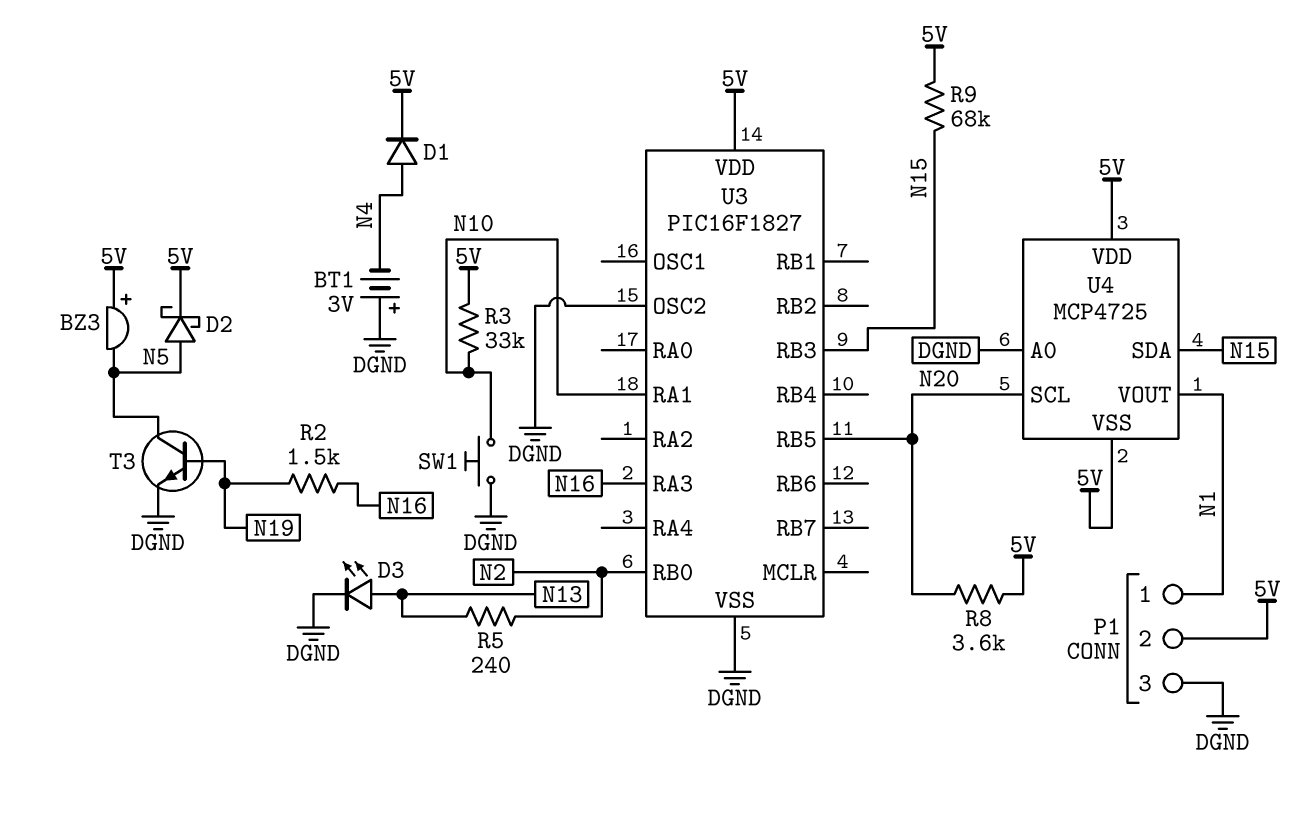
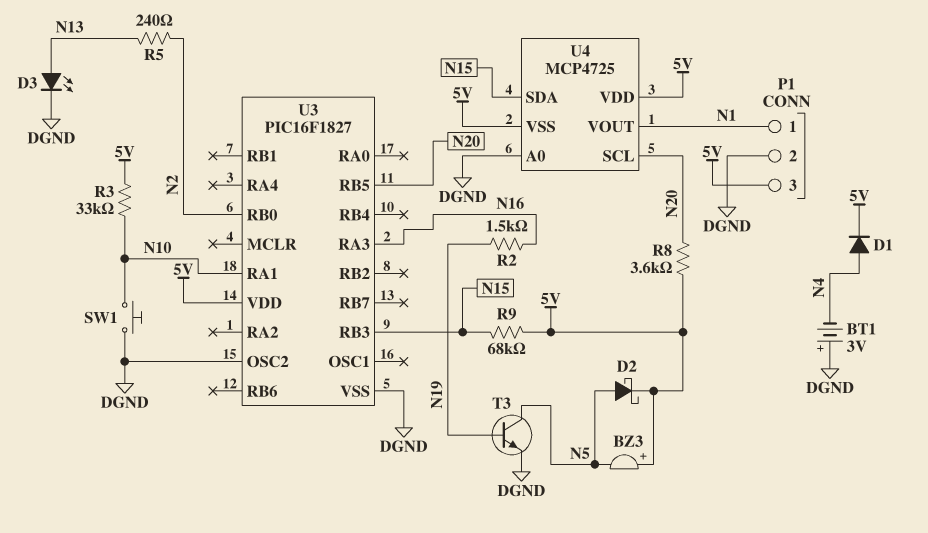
P1 pin 2: 5V -> DGND
P1 pin 3: DGND -> 5V

